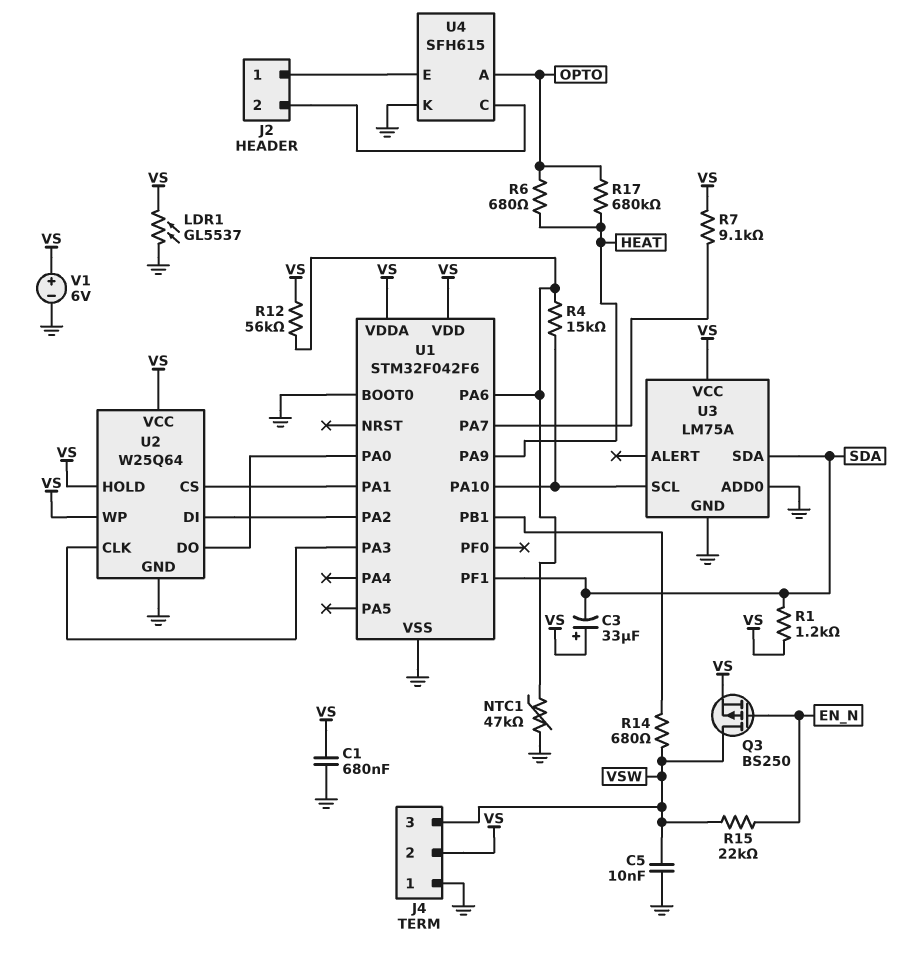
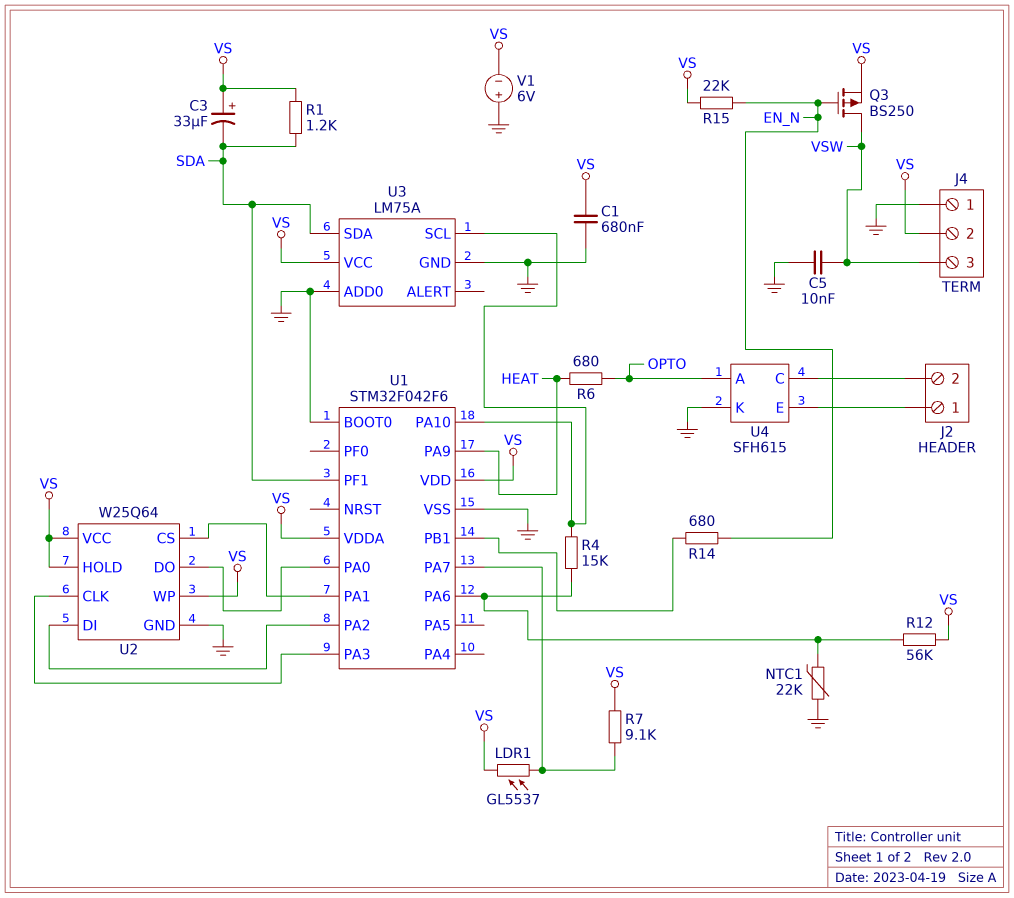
LDR1: GL5537 (GND, VS) -> GL5537 (U1/PA7, VS)
NTC1: 47k (GND, U1/PA6) -> 22k (GND, U1/PA6)
R14: 680 (U1/PB1, VSW) -> 680 (EN_N, U1/PB1)
R15: 22k (EN_N, VSW) -> 22k (EN_N, VS)
R17: 680k (HEAT, OPTO) -> none
V1: 6V (plus VS, minus GND) -> 6V (plus GND, minus VS)

